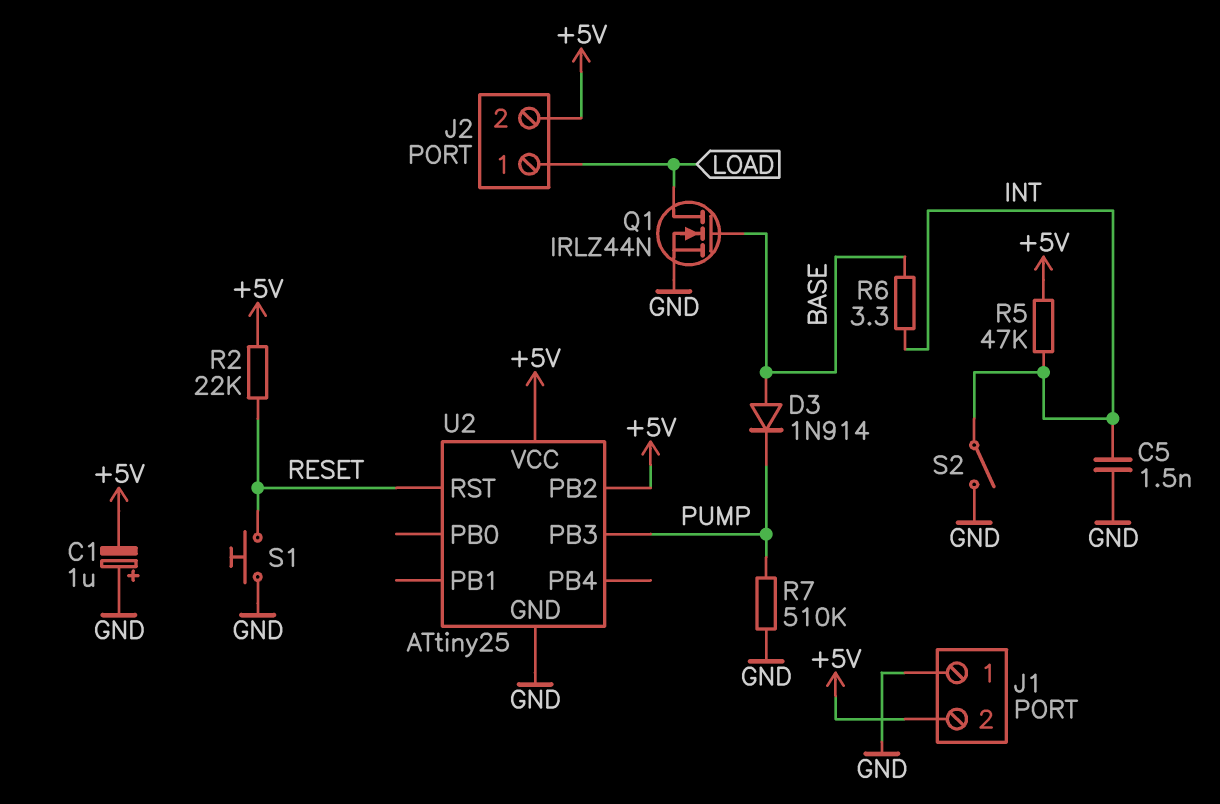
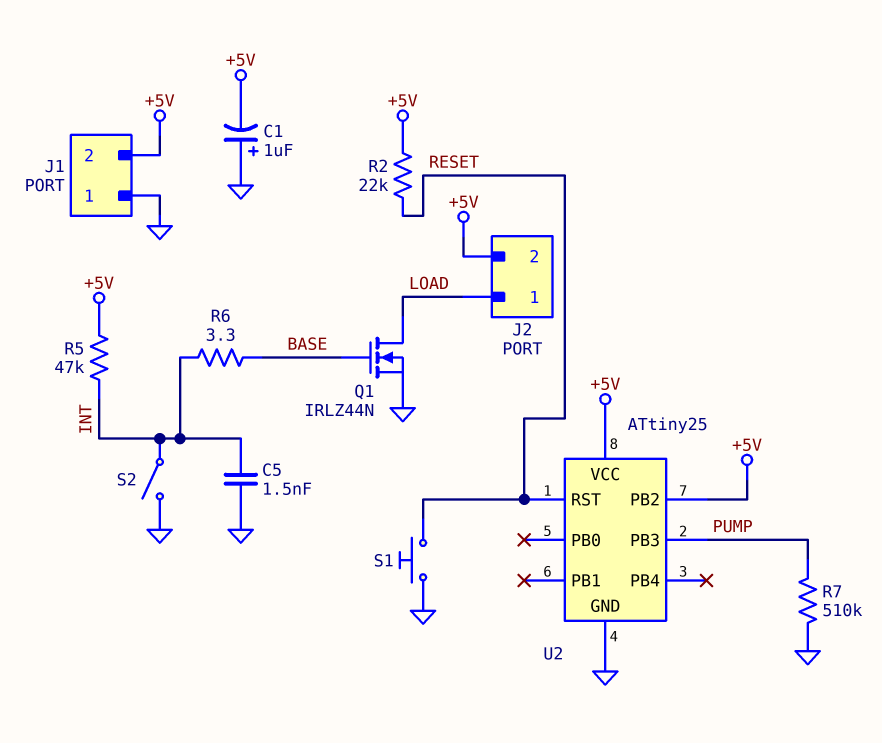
D3: diode 1N914 (A BASE, K PUMP) -> none

